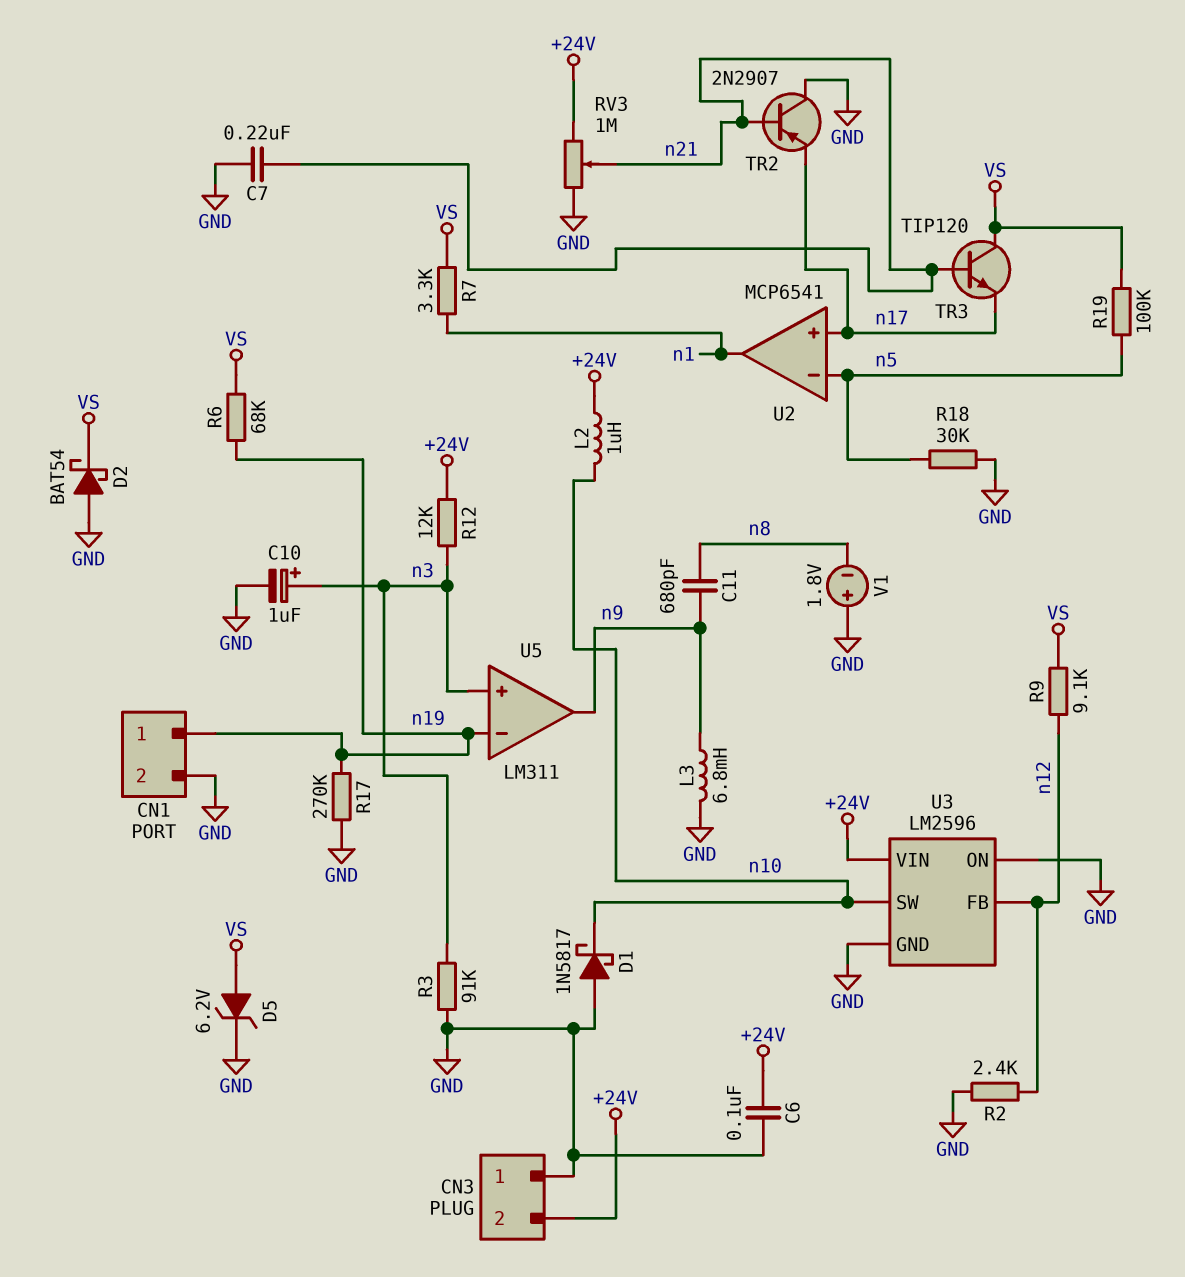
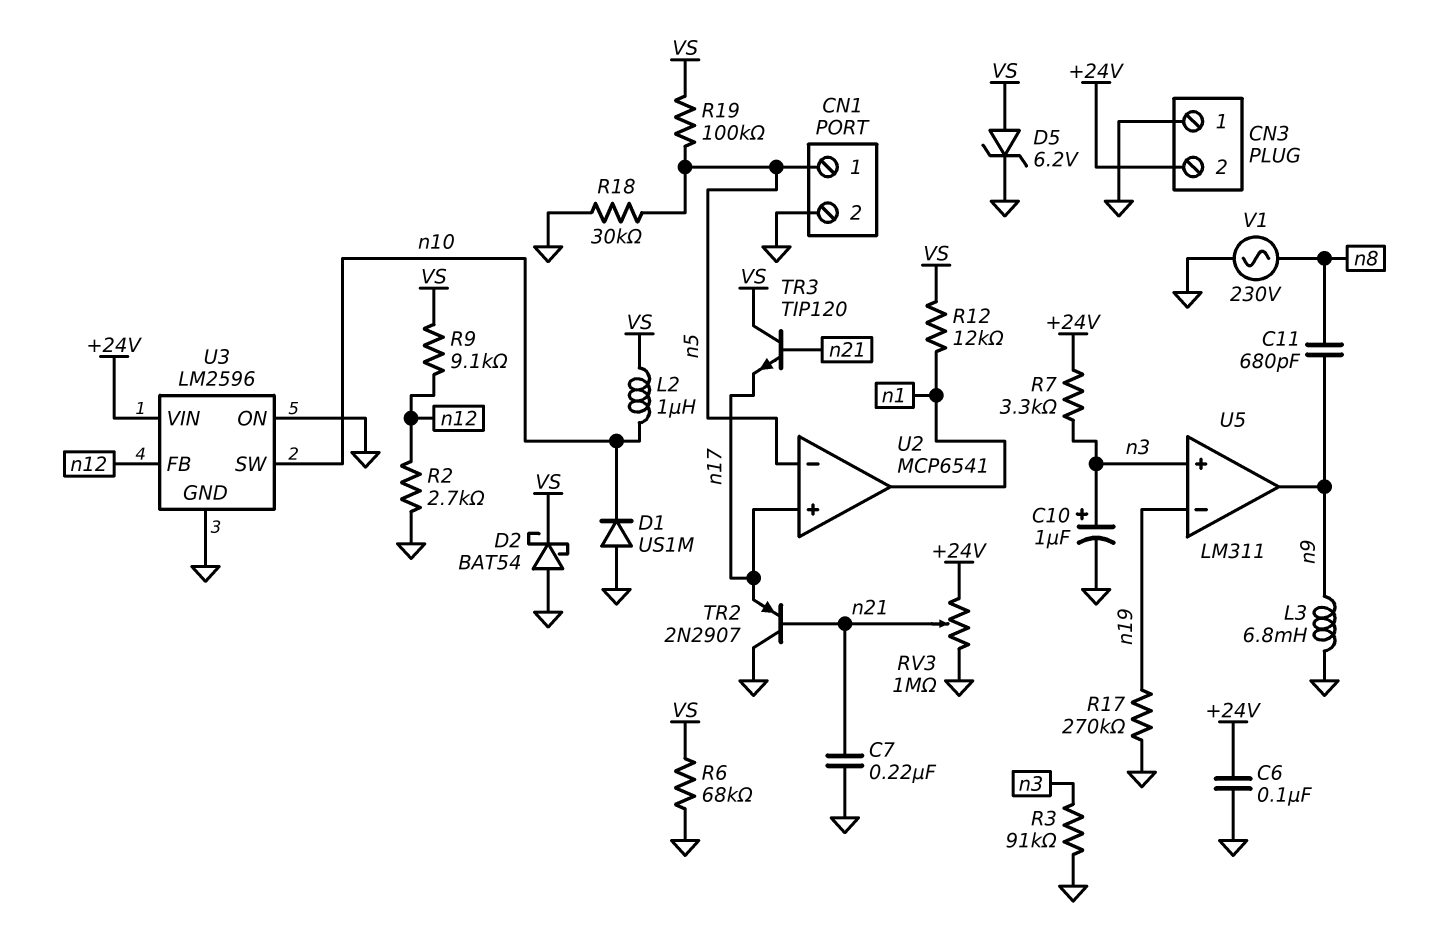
CN1 pin 1: n19 -> n5
D1: schottky 1N5817 (A GND, K n10) -> diode US1M (A GND, K n10)
L2: 1uH (+24V, n10) -> 1uH (VS, n10)
R2: 2.4k (GND, n12) -> 2.7k (GND, n12)
R6: 68k (VS, n19) -> 68k (GND, VS)
R7: 3.3k (VS, n1) -> 3.3k (+24V, n3)
R12: 12k (+24V, n3) -> 12k (VS, n1)
V1: 1.8V (plus GND, minus n8) -> AC 230V (GND, n8)

